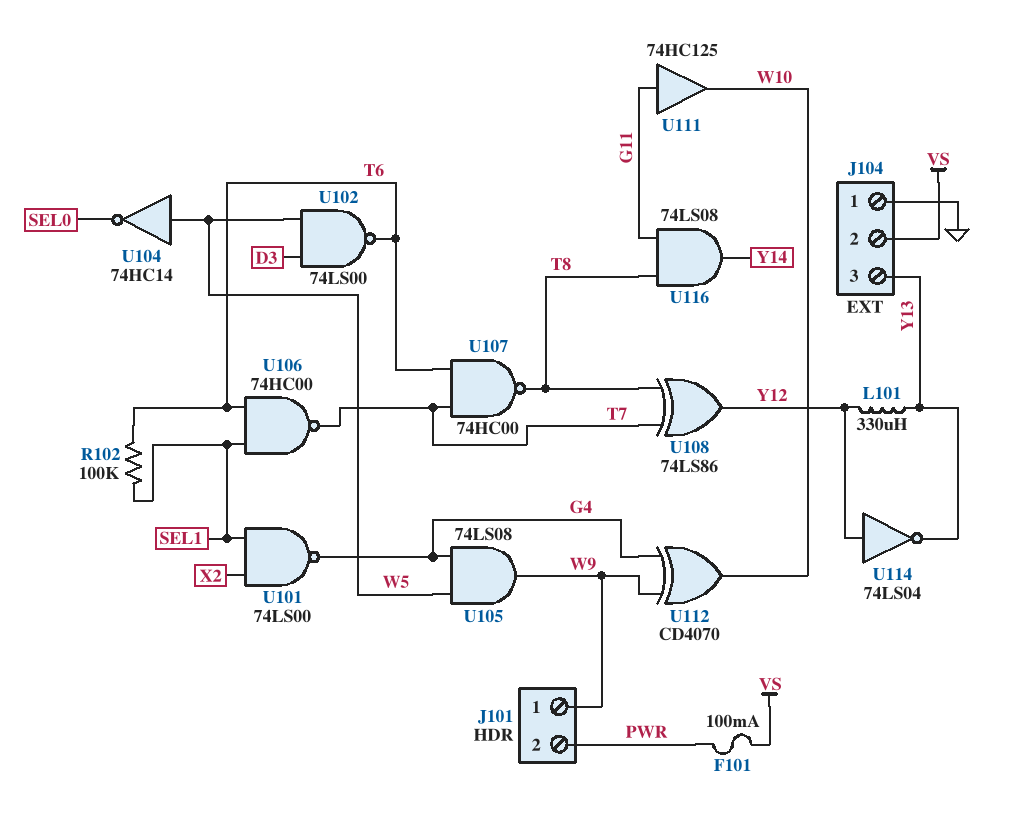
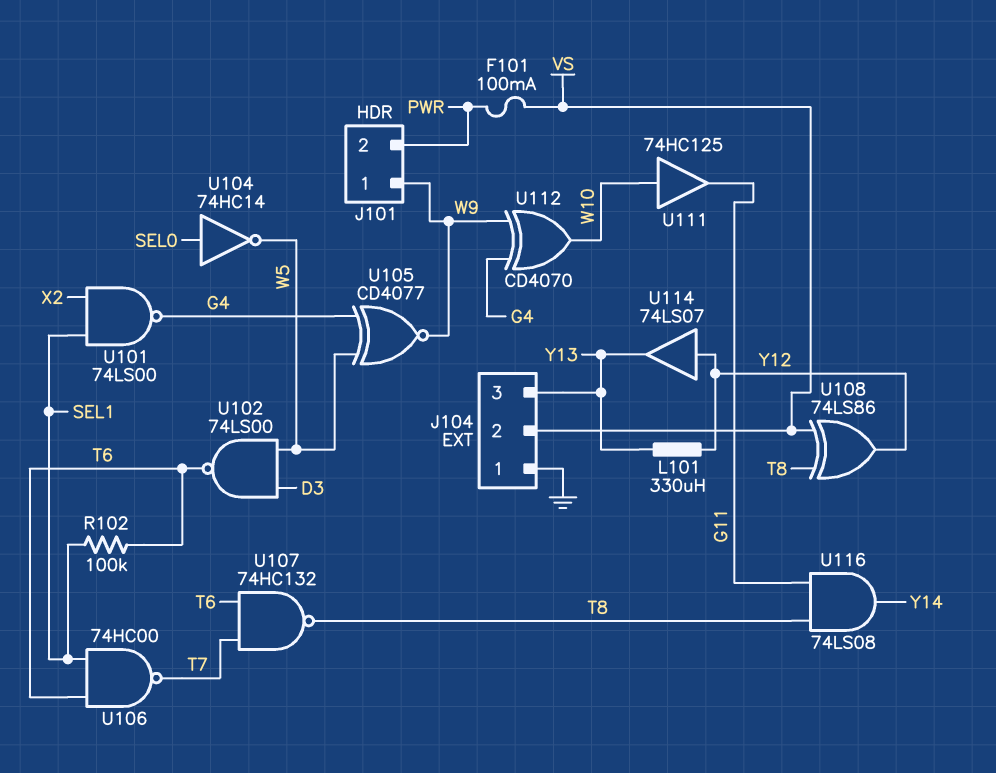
U104: NOT 74HC14 (in W5, out SEL0) -> NOT 74HC14 (in SEL0, out W5)
U105: AND 74LS08 (in G4, in W5, out W9) -> XNOR CD4077 (in G4, in W5, out W9)
U107: NAND 74HC00 (in T6, in T7, out T8) -> NAND 74HC132 (in T6, in T7, out T8)
U108: XOR 74LS86 (in T7, in T8, out Y12) -> XOR 74LS86 (in T8, in VS, out Y12)
U111: buffer 74HC125 (in G11, out W10) -> buffer 74HC125 (in W10, out G11)
U114: NOT 74LS04 (in Y12, out Y13) -> buffer 74LS07 (in Y12, out Y13)

